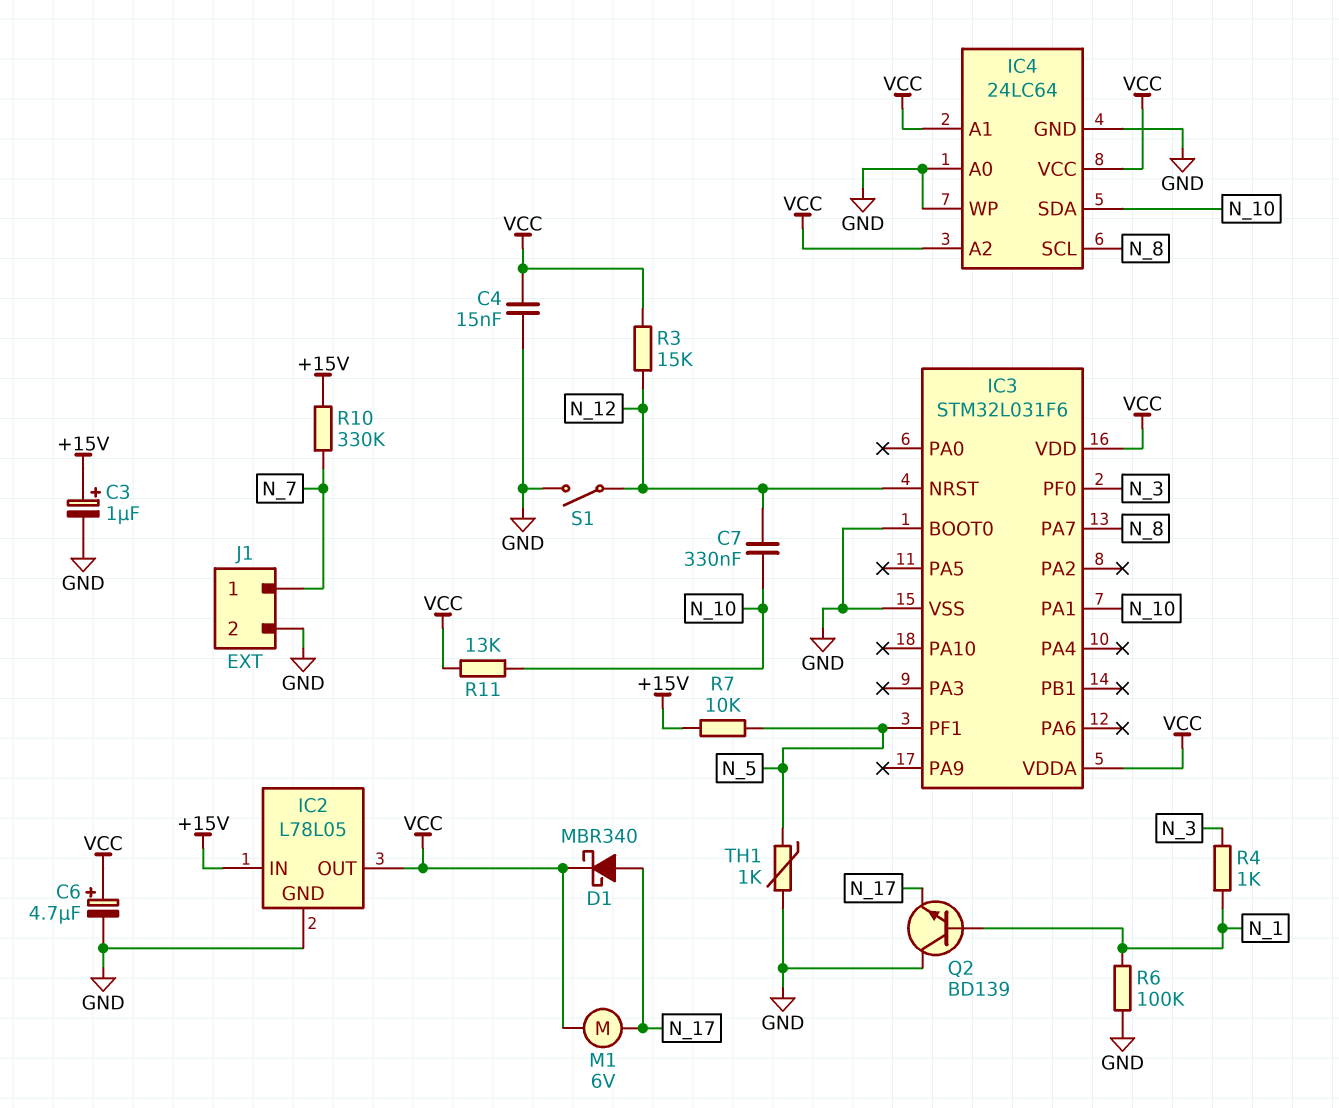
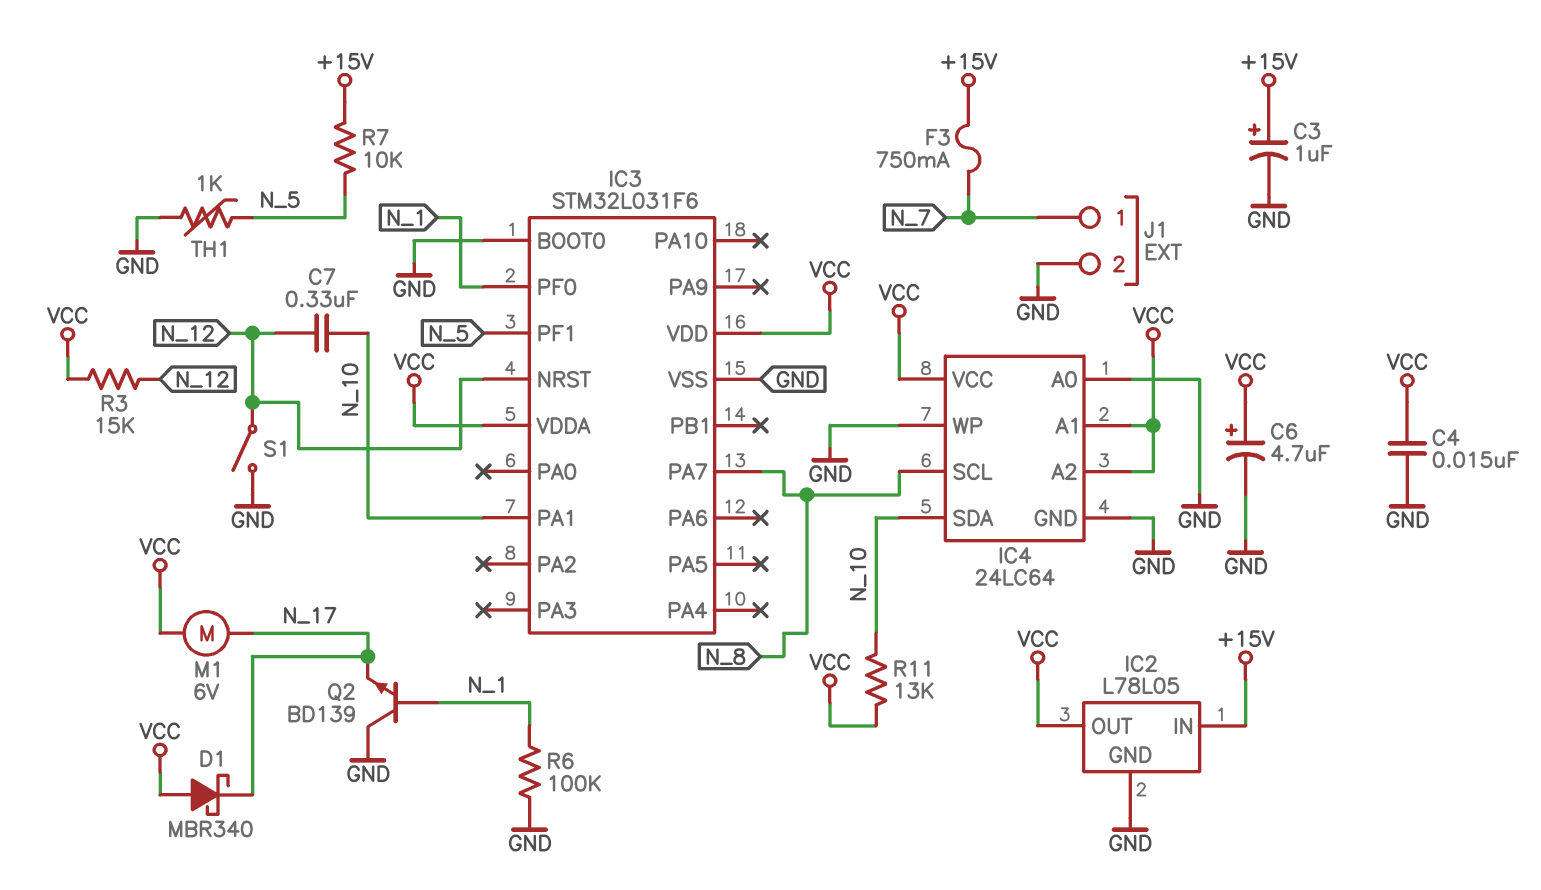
D1: schottky MBR340 (A N_17, K VCC) -> schottky MBR340 (A VCC, K N_17)
F3: none -> 750mA (+15V, N_7)
IC3 pin PF0: N_3 -> N_1
R4: 1k (N_1, N_3) -> none
R10: 330k (+15V, N_7) -> none

